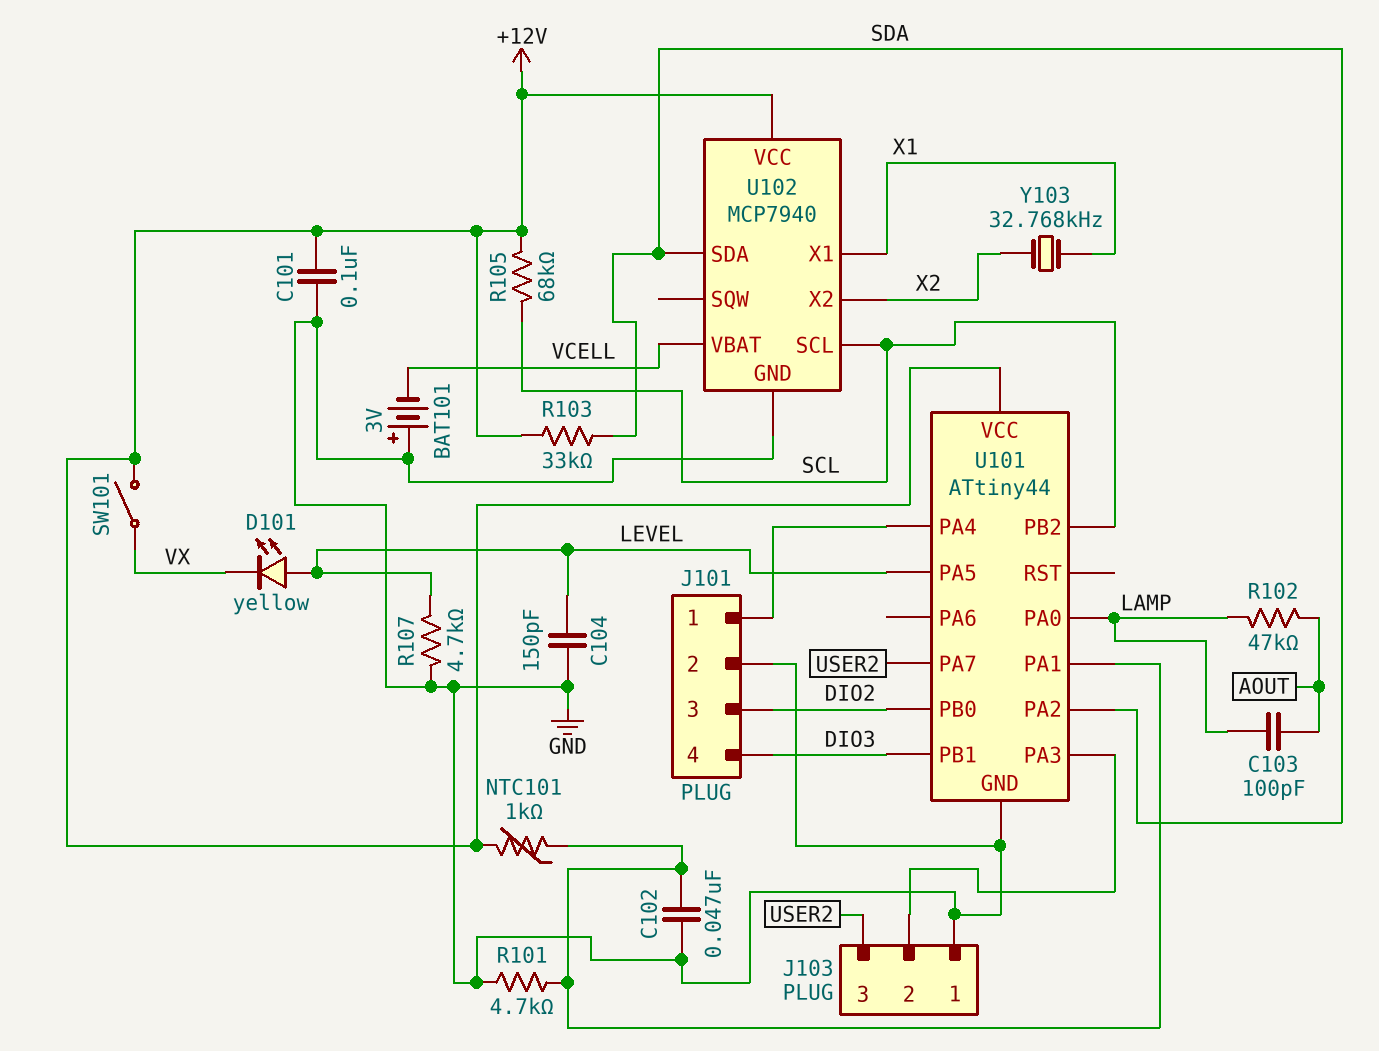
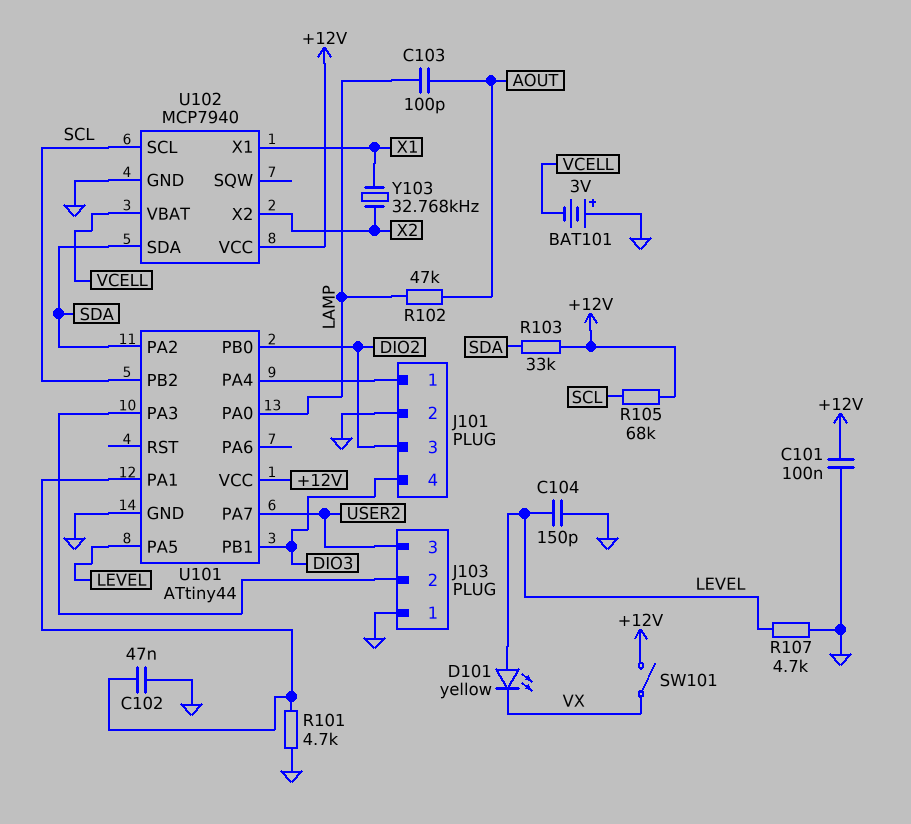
NTC101: 1k (+12V, U101/PA1) -> none

